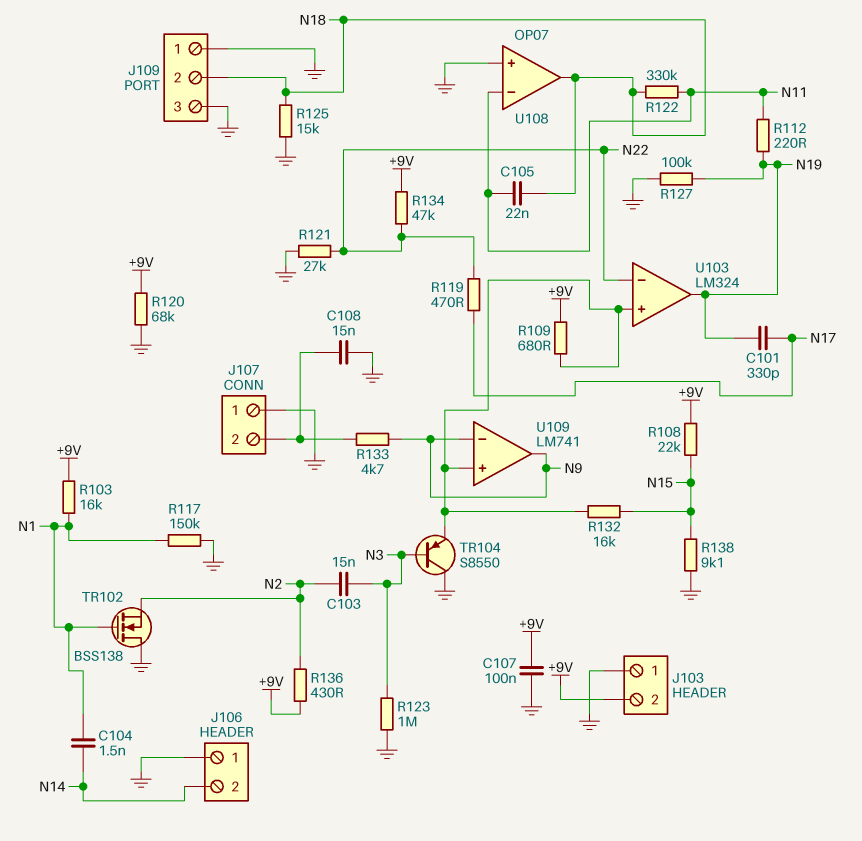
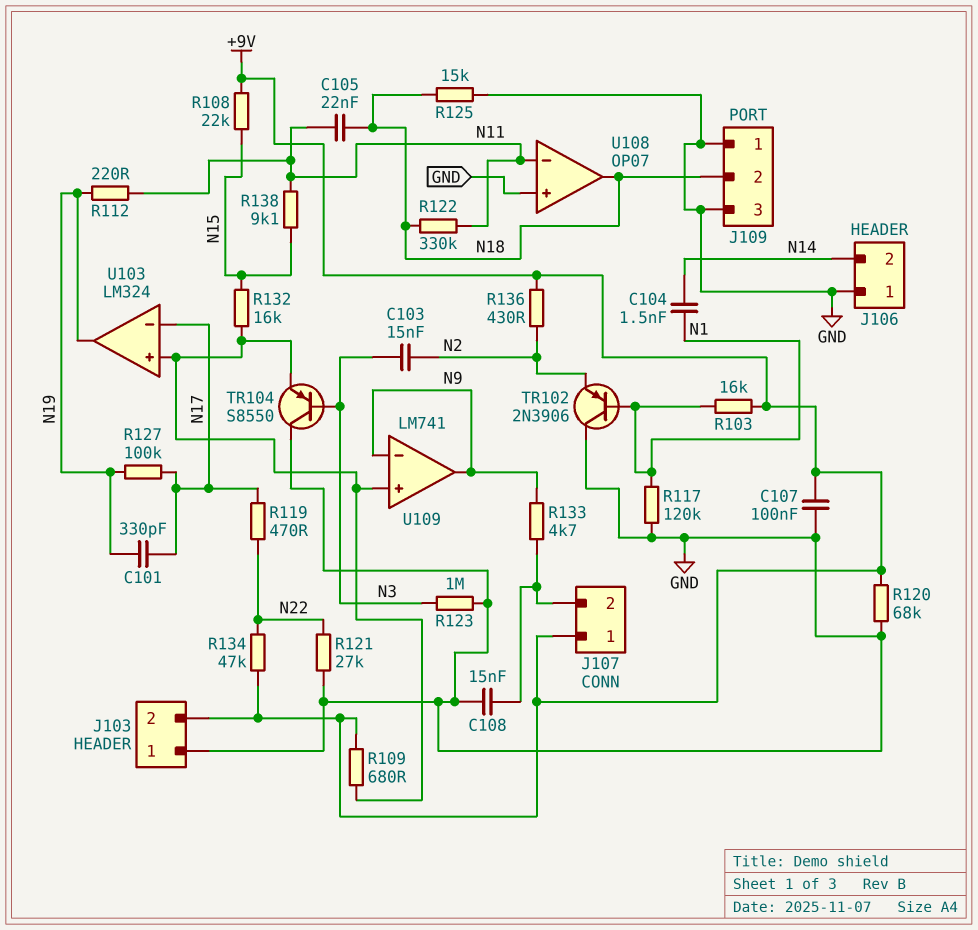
J107 pin 1: GND -> +9V
R117: 150k (GND, N1) -> 120k (GND, N1)
R127: 100k (GND, N19) -> 100k (N17, N19)
R138: 9.1k (GND, N15) -> 9.1k (N11, N15)
TR102: NMOS BSS138 (G N1, D GND, S N2) -> PNP 2N3906 (B N1, C GND, E N2)
U103 pin in-: N22 -> N17

